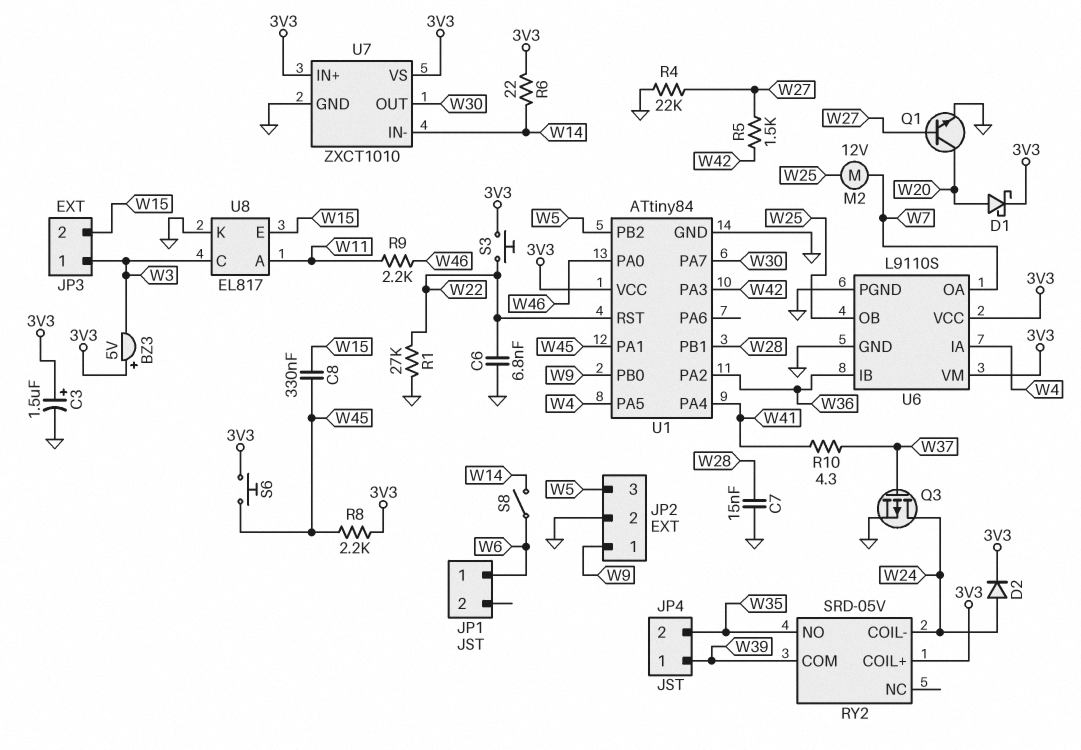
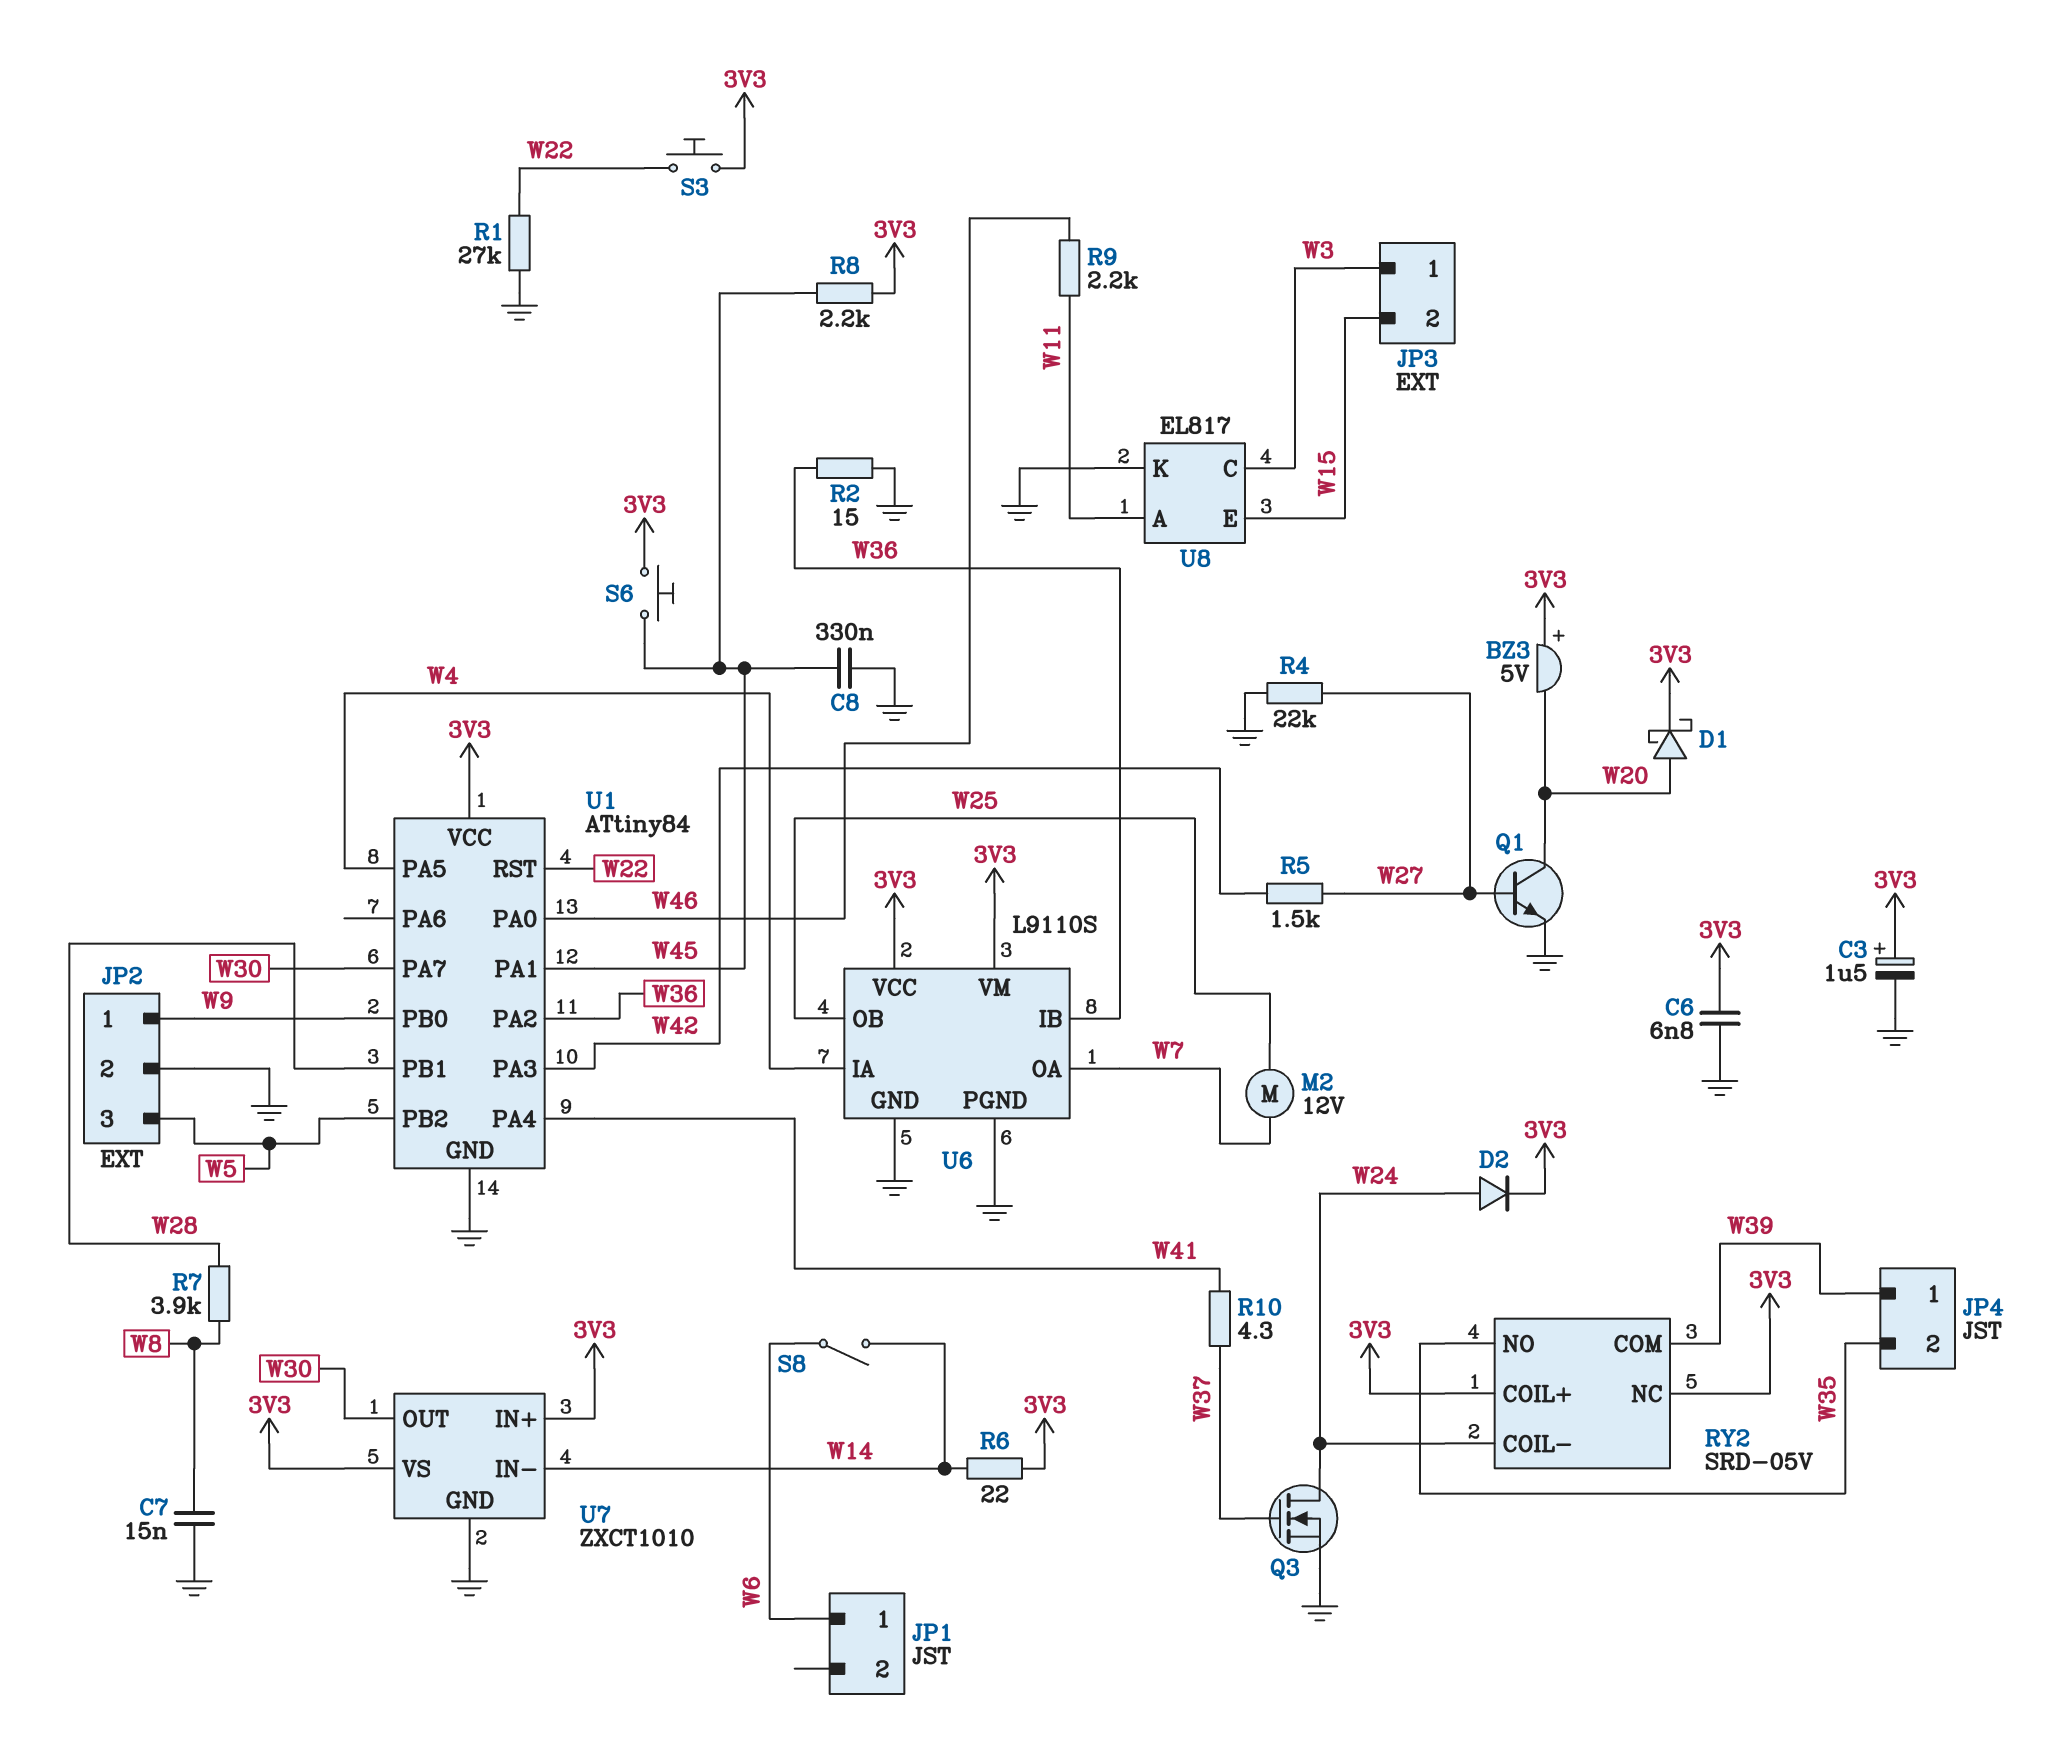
BZ3: buzzer 5V (plus 3V3, minus W3) -> buzzer 5V (plus 3V3, minus W20)
C6: 6.8nF (GND, W22) -> 6.8nF (3V3, GND)
C7: 15nF (GND, W28) -> 15nF (GND, W8)
C8: 330nF (W15, W45) -> 330nF (GND, W45)
Q3: PMOS (G W37, D W24, S GND) -> NMOS (G W37, D W24, S GND)
R2: none -> 15 (GND, W36)
R7: none -> 3.9k (W8, W28)
RY2 pin NC: none -> 3V3

